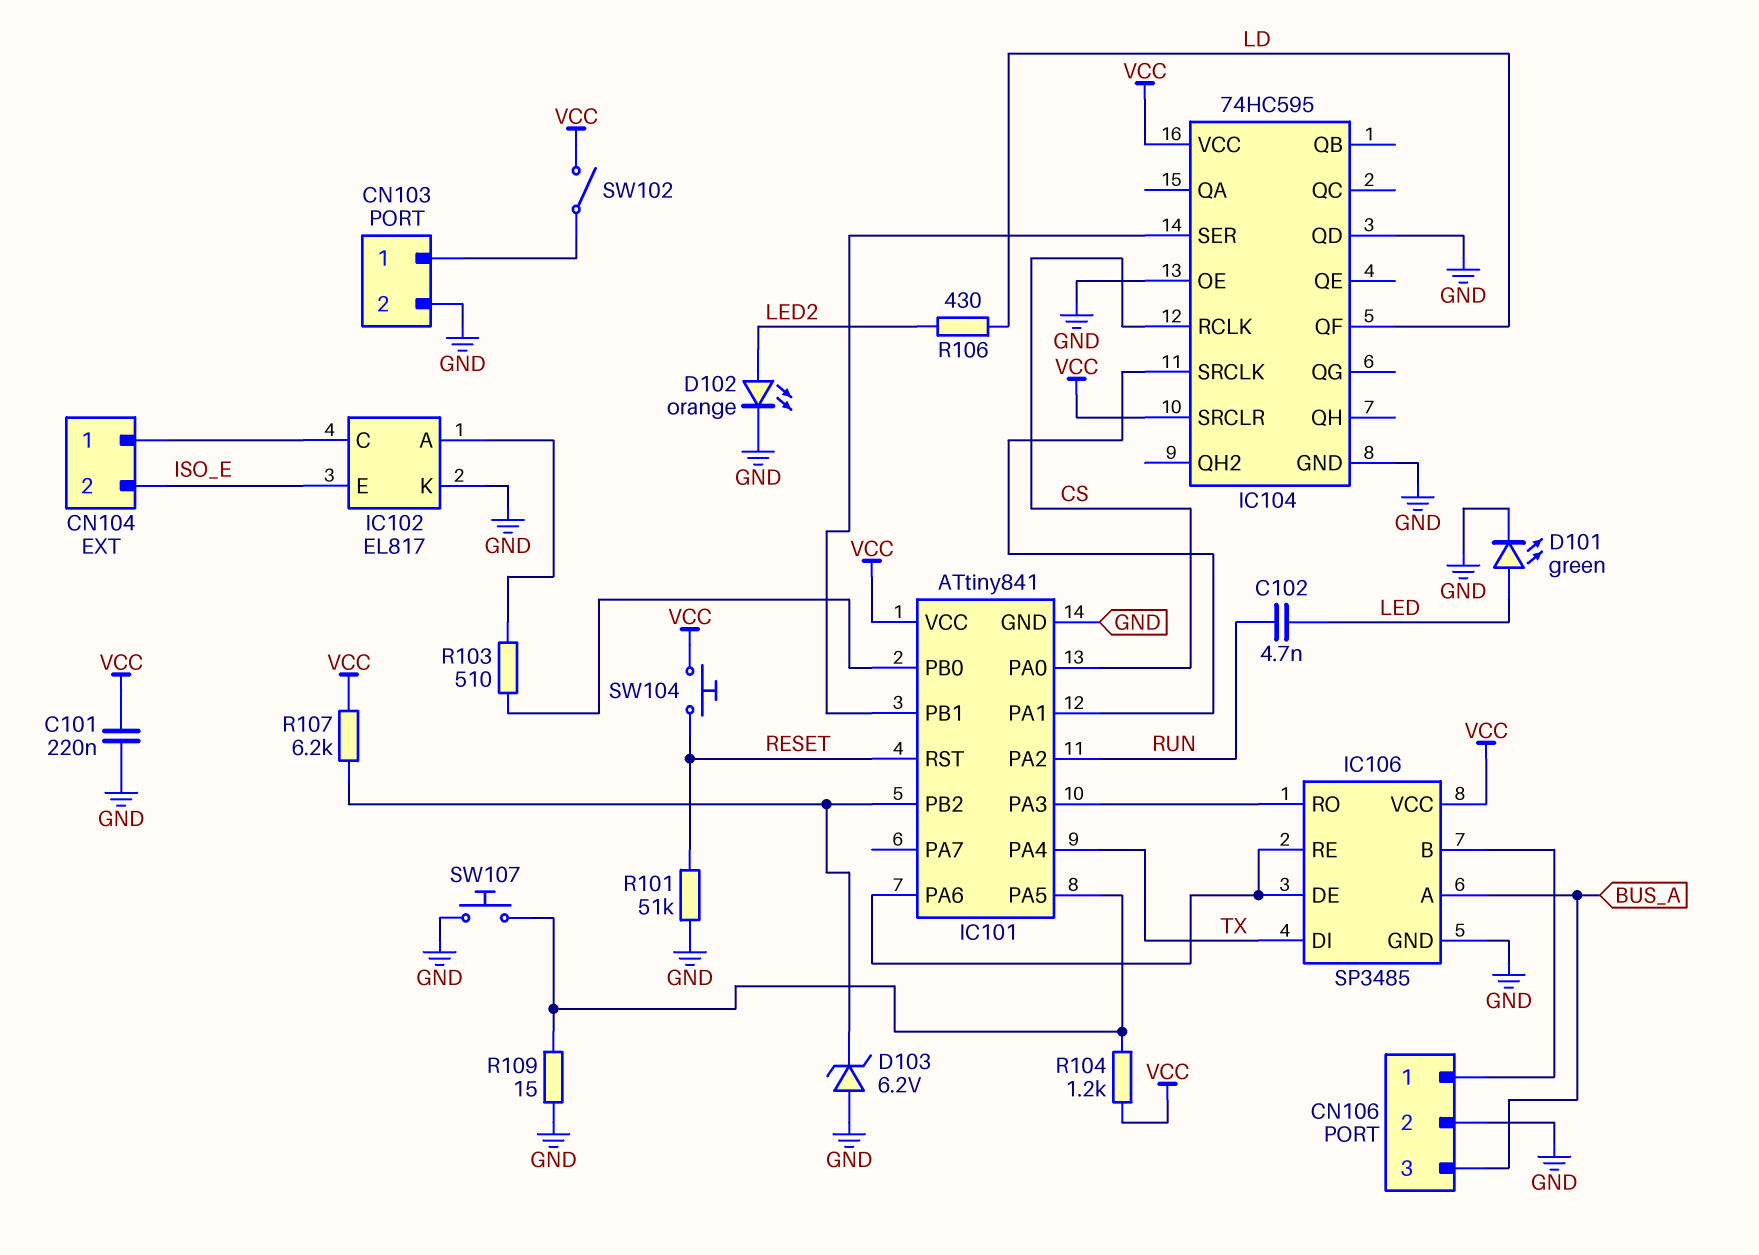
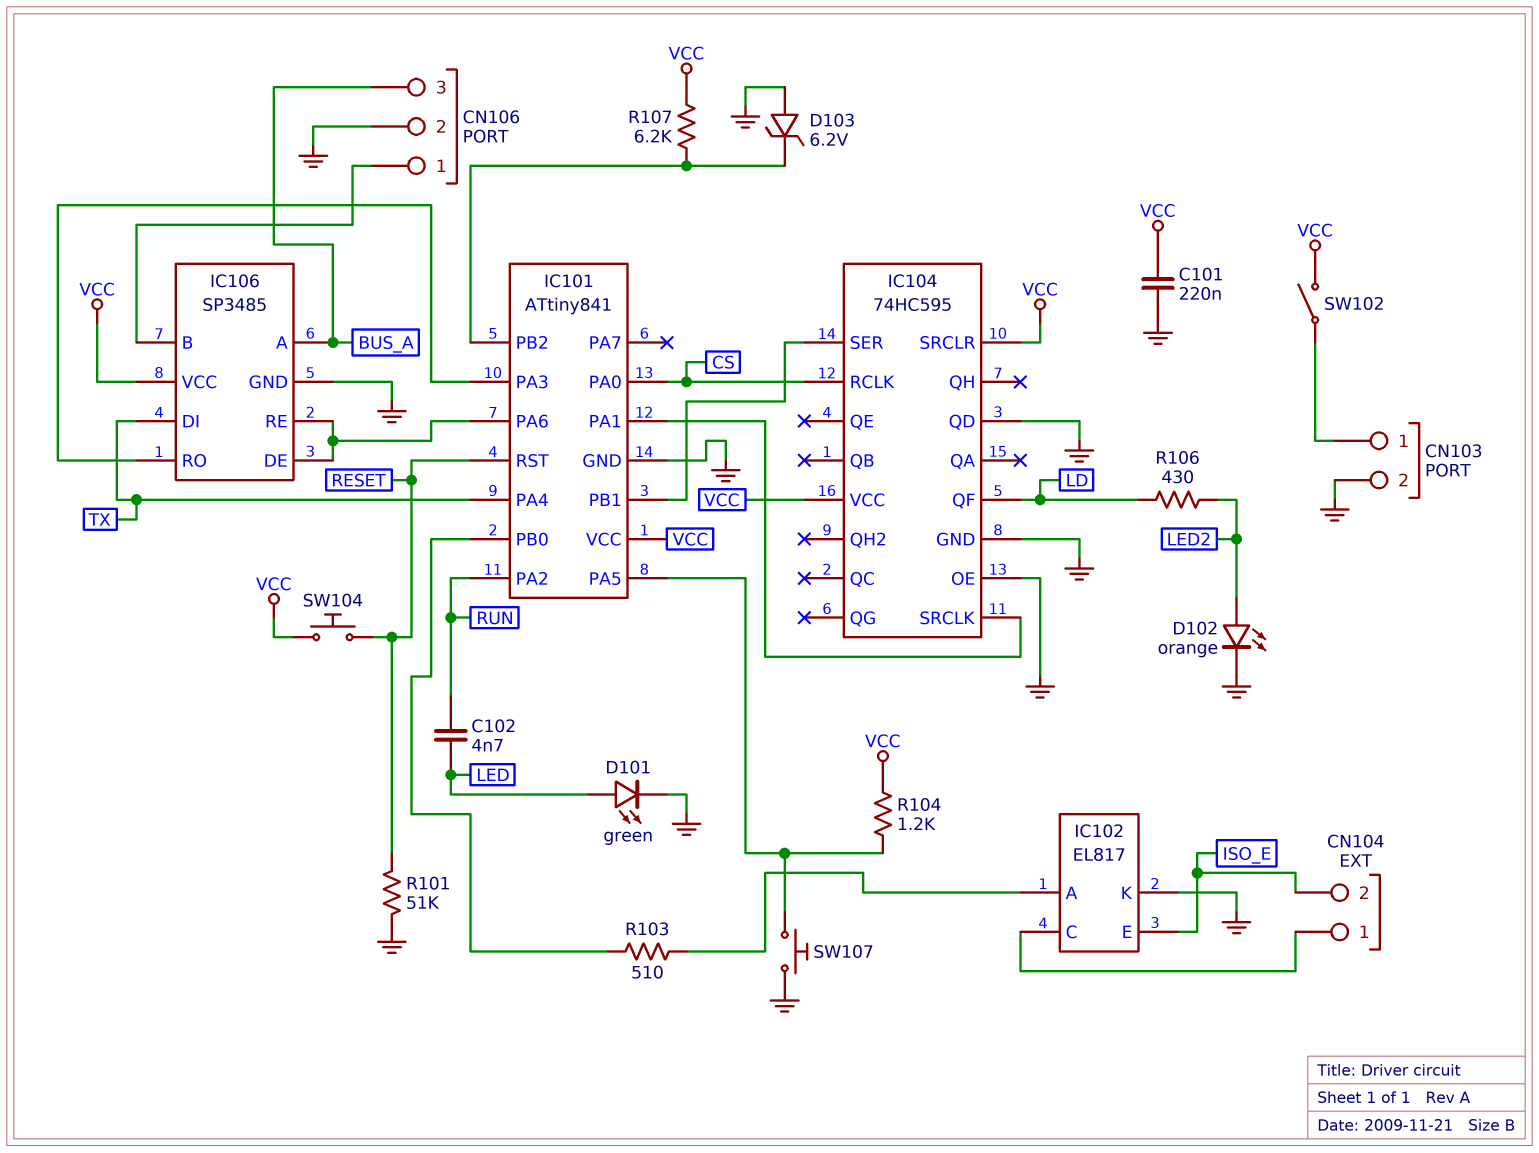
R109: 15 (GND, IC101/PA5) -> none

